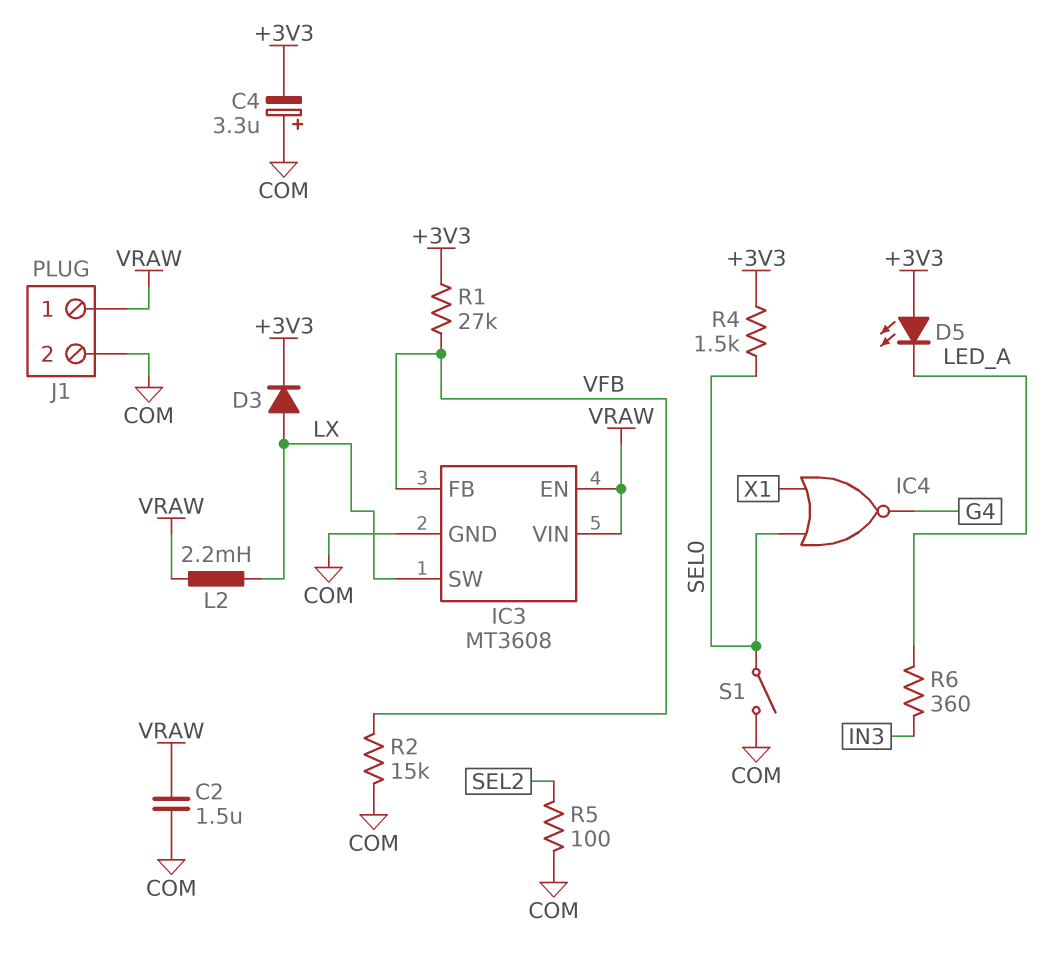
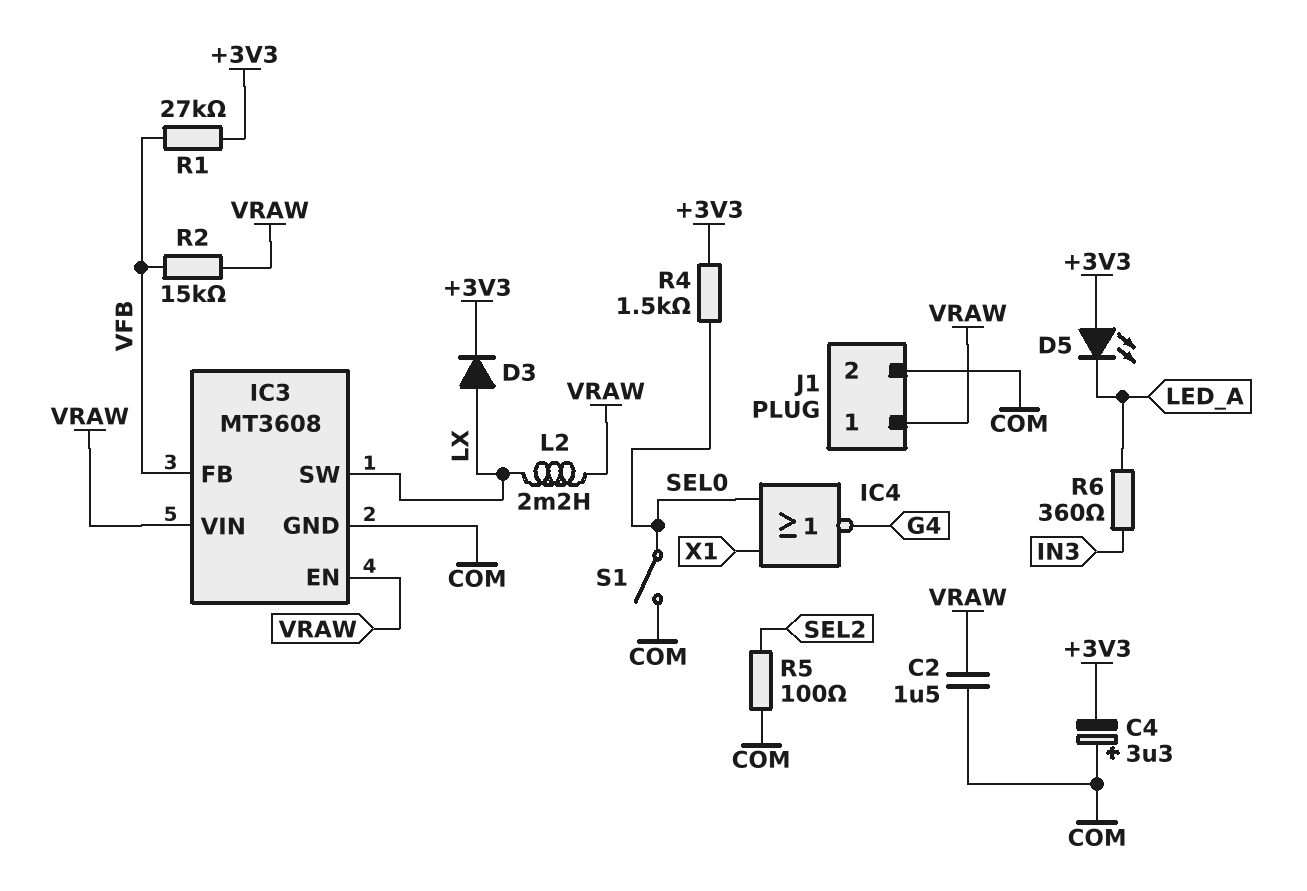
R2: 15k (COM, VFB) -> 15k (VFB, VRAW)

